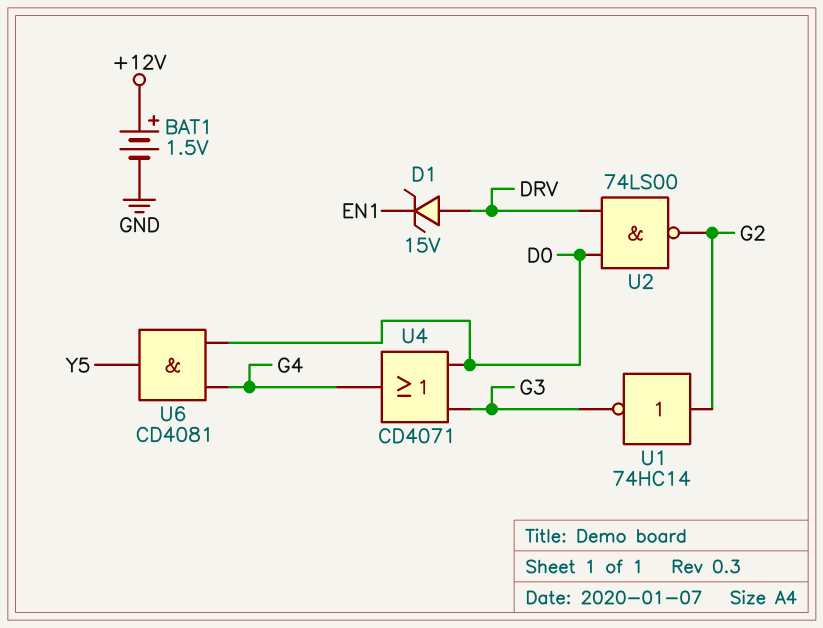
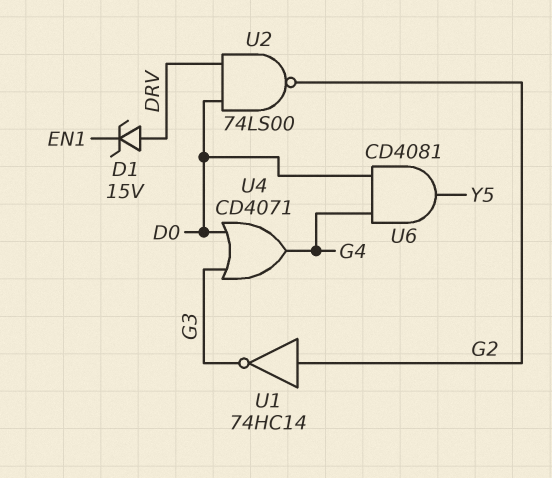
BAT1: 1.5V (plus +12V, minus GND) -> none

